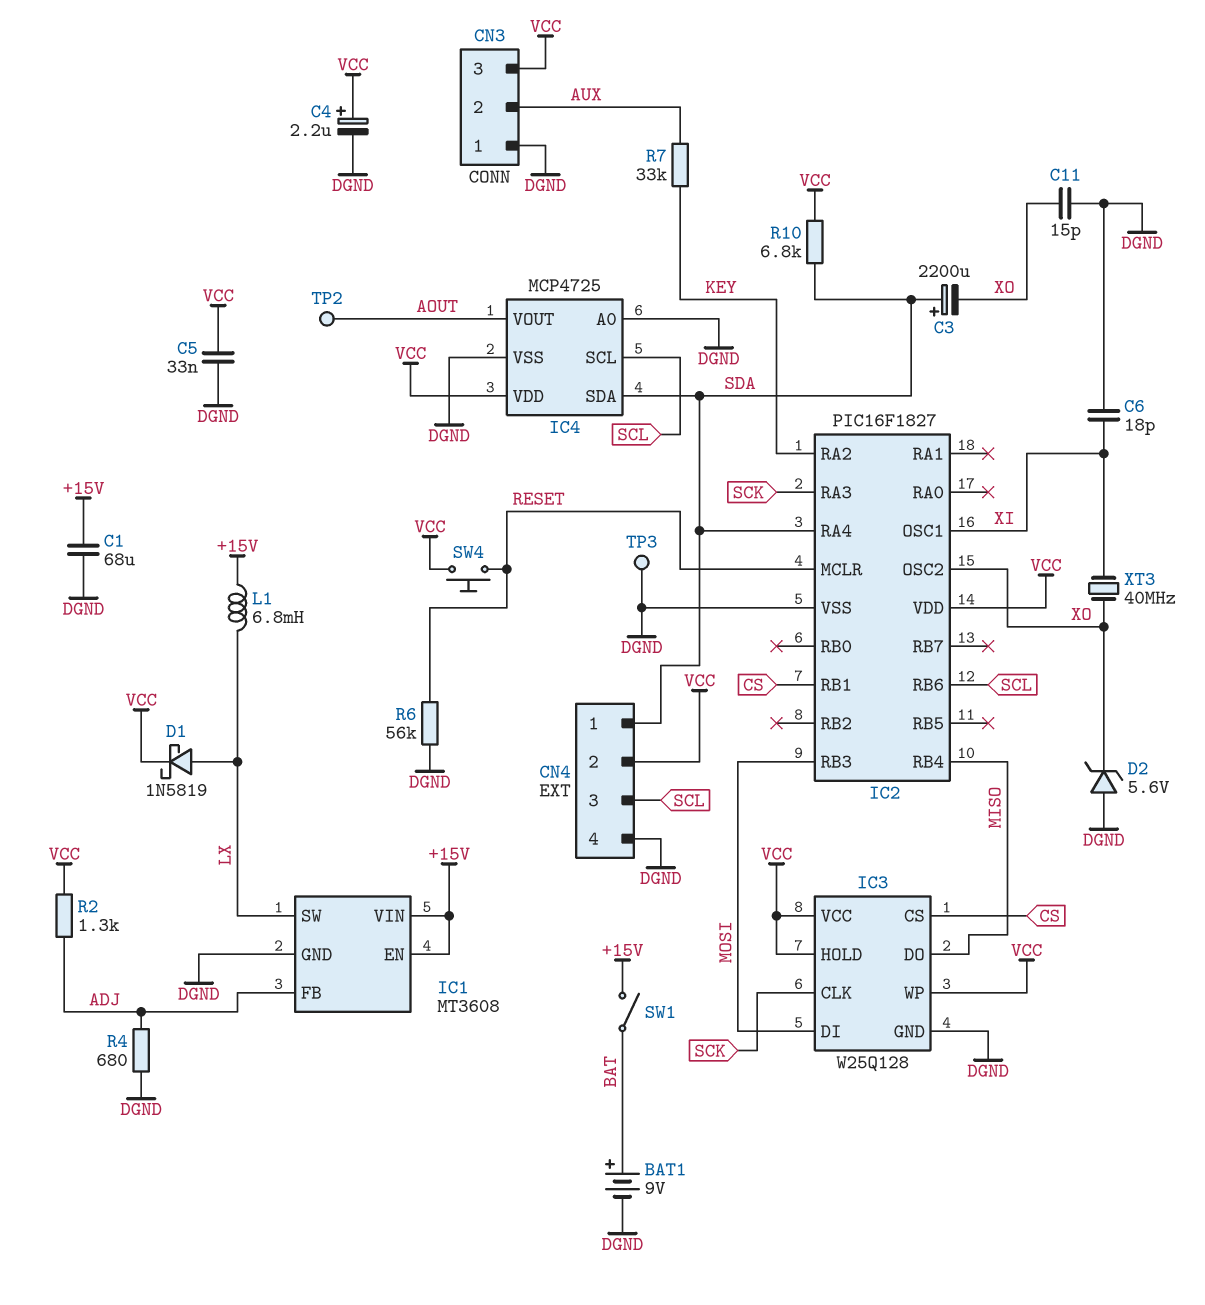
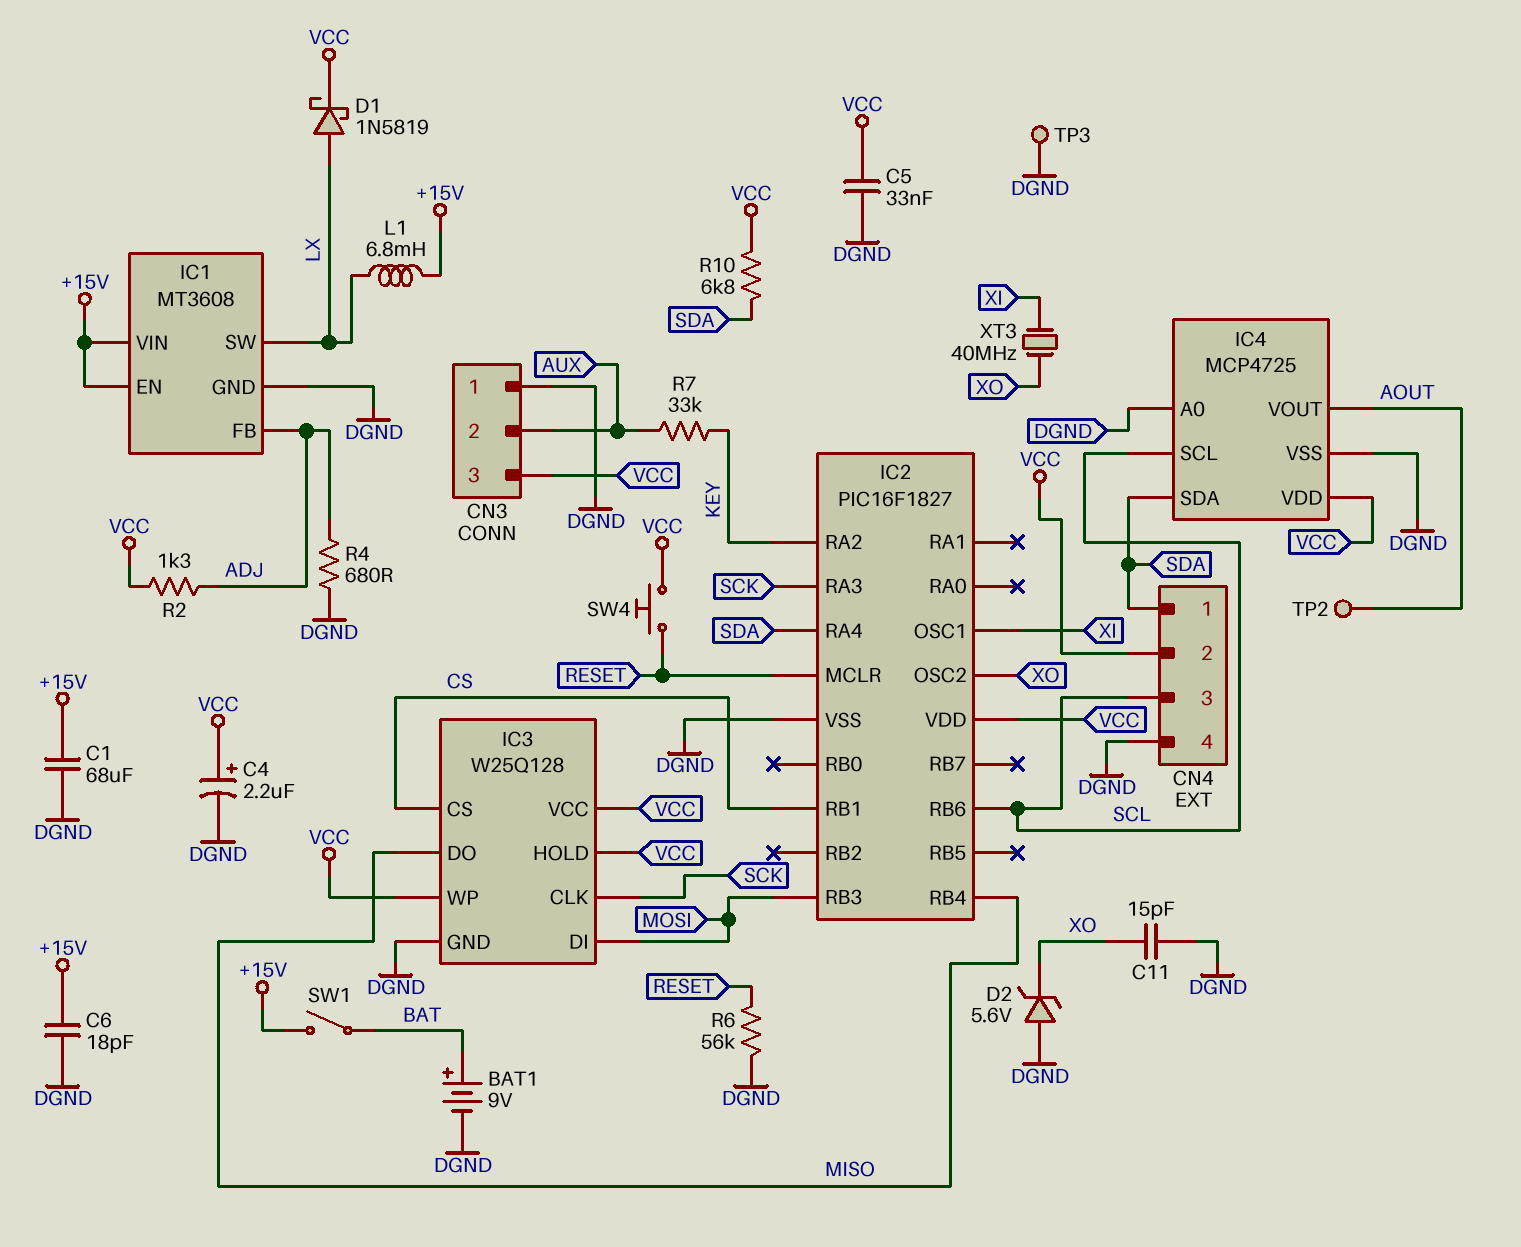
C3: 2200uF (plus SDA, minus XO) -> none
C6: 18pF (DGND, XI) -> 18pF (+15V, DGND)

